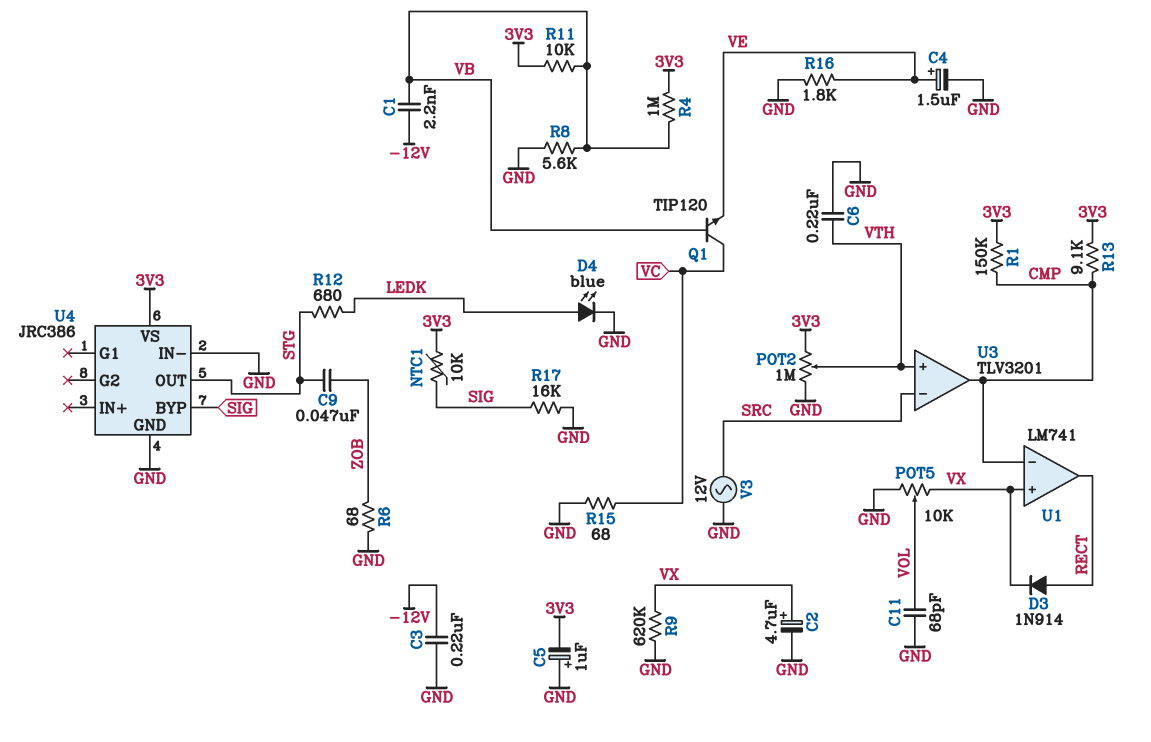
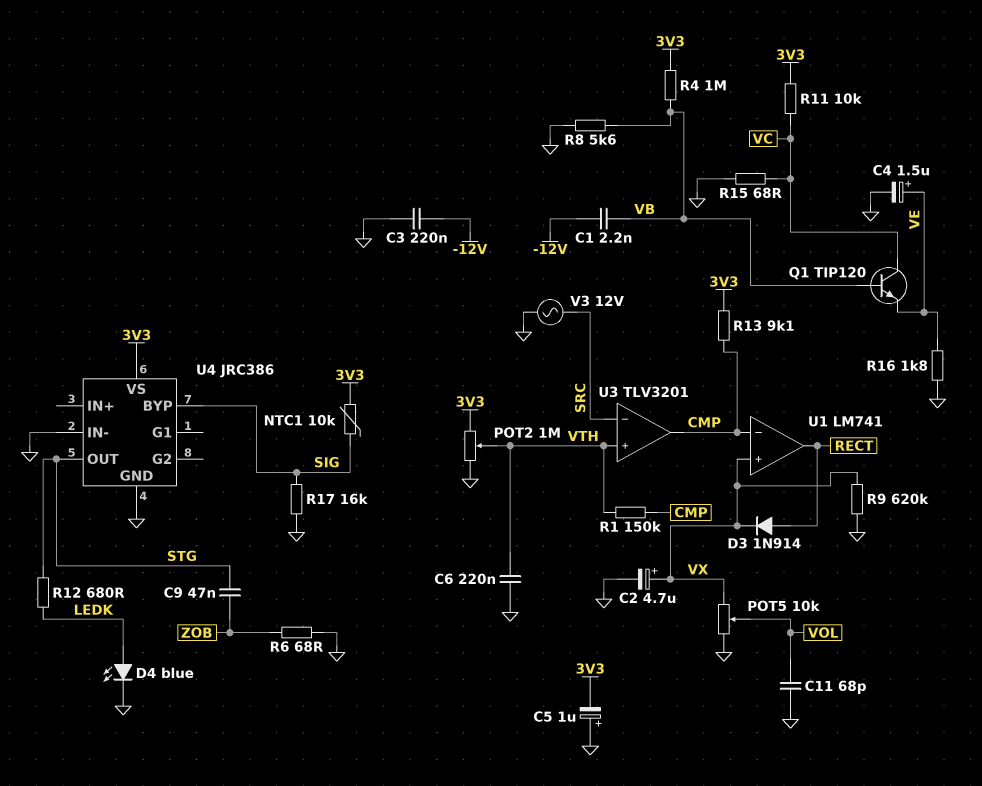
R1: 150k (3V3, CMP) -> 150k (CMP, VTH)
R11: 10k (3V3, VB) -> 10k (3V3, VC)

